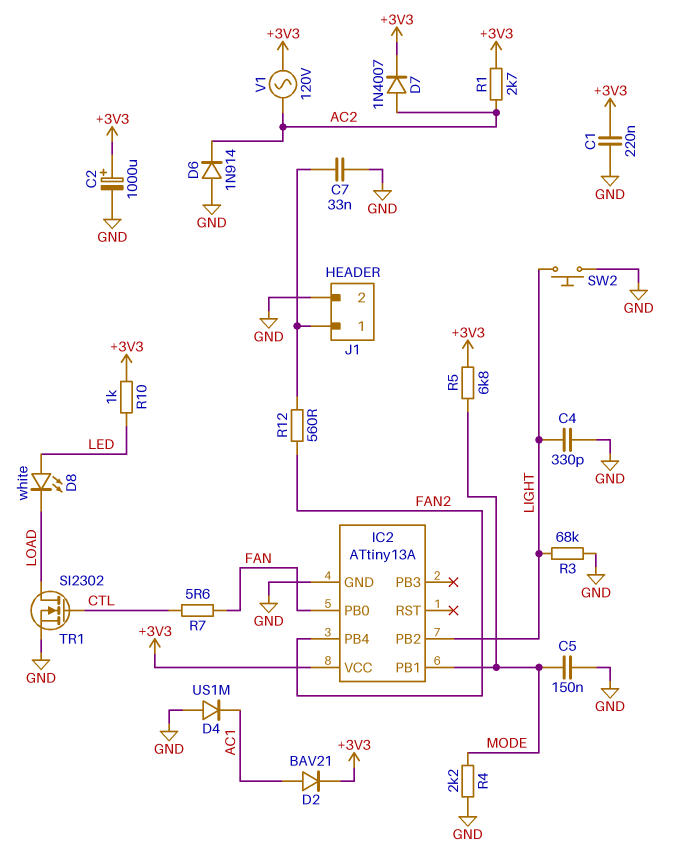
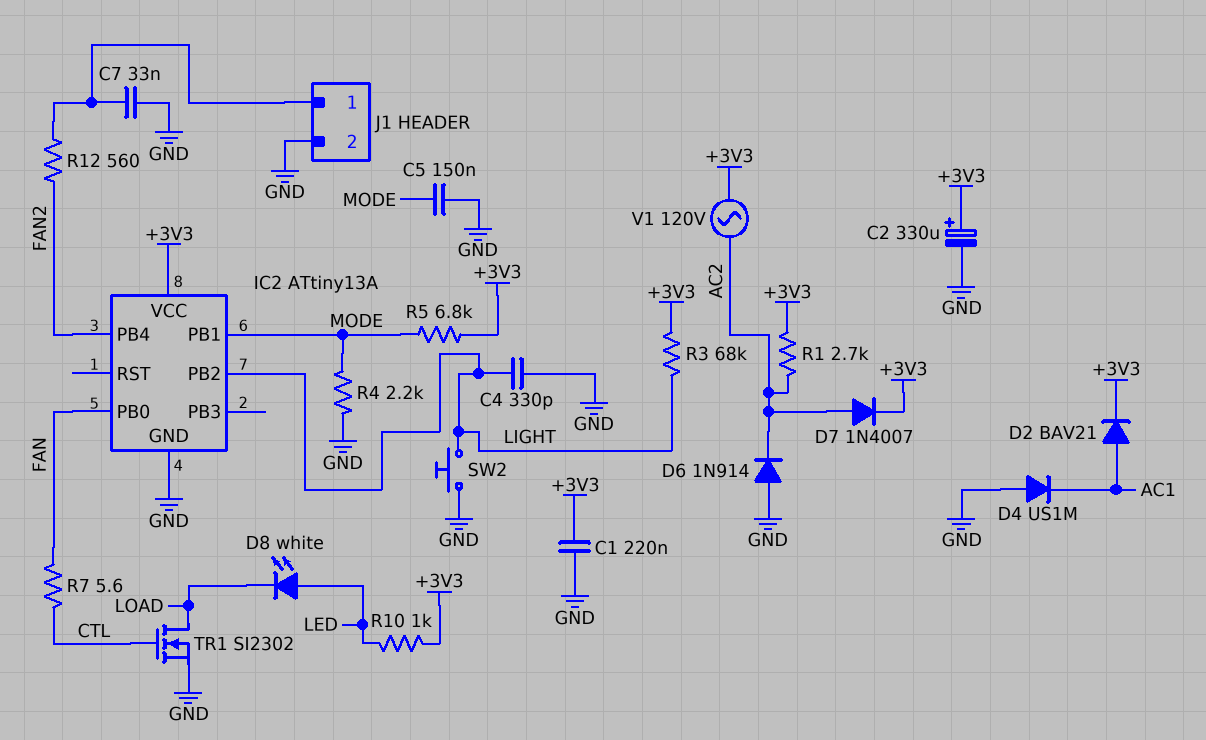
C2: 1000uF (plus +3V3, minus GND) -> 330uF (plus +3V3, minus GND)
R3: 68k (GND, LIGHT) -> 68k (+3V3, LIGHT)

